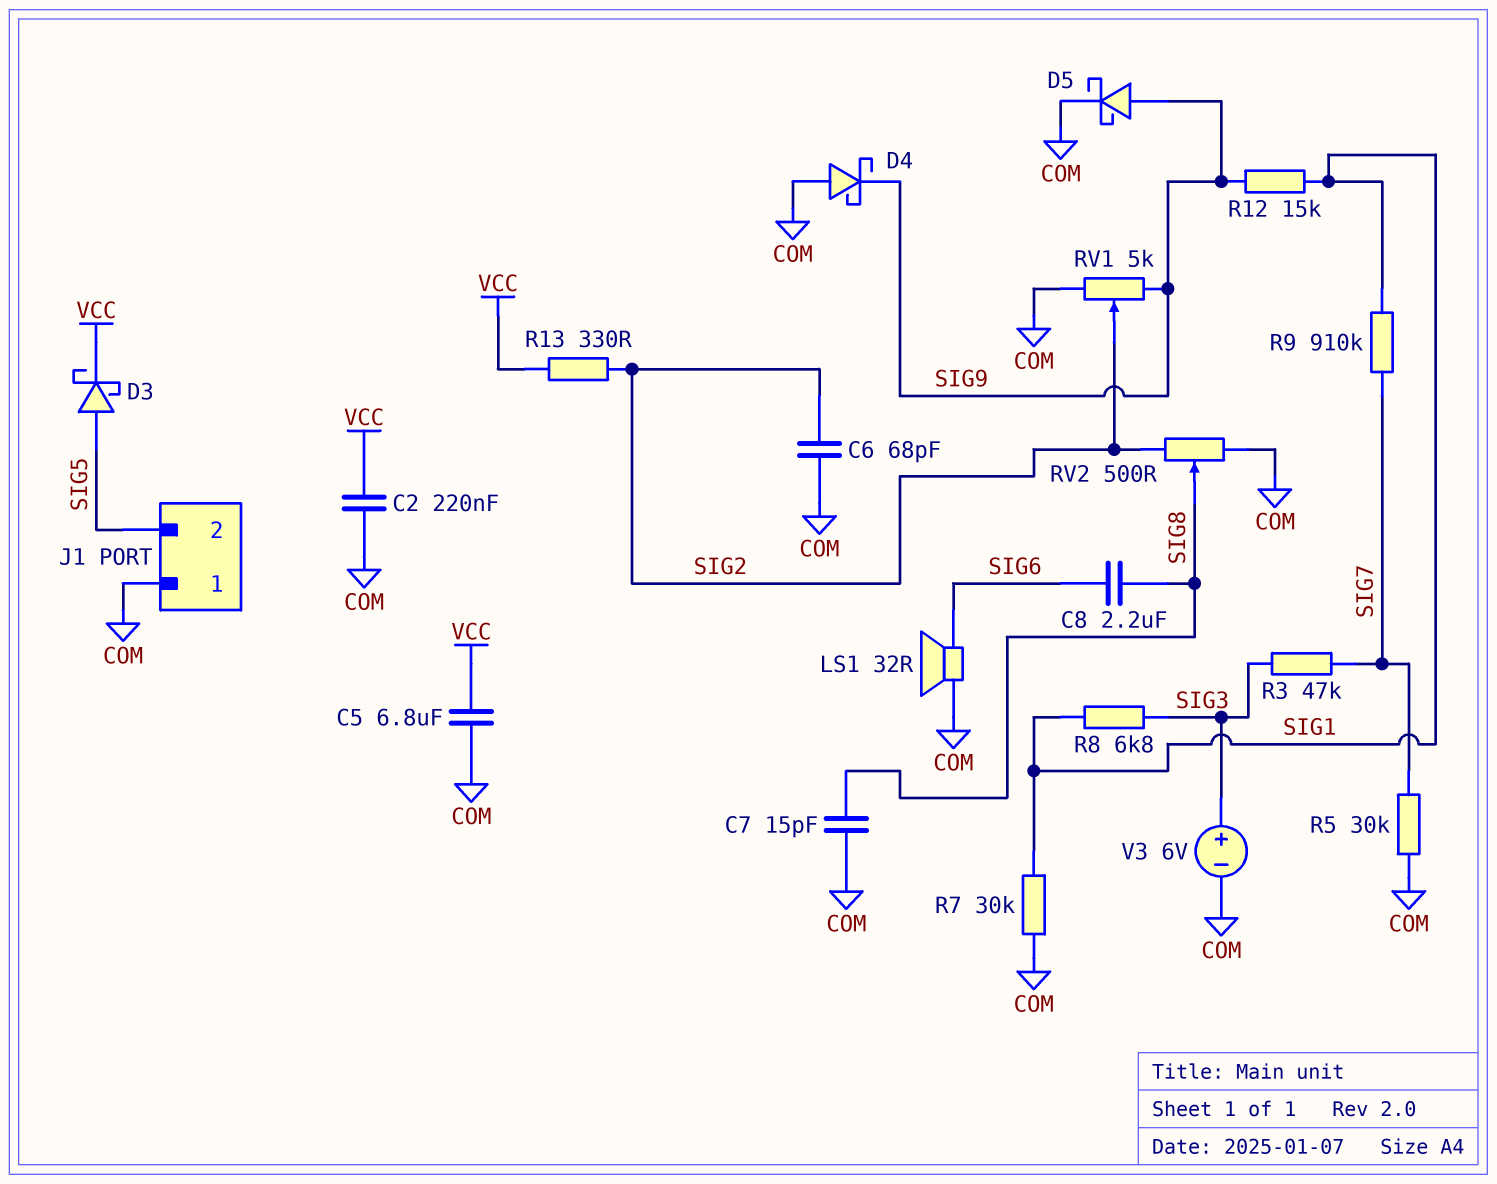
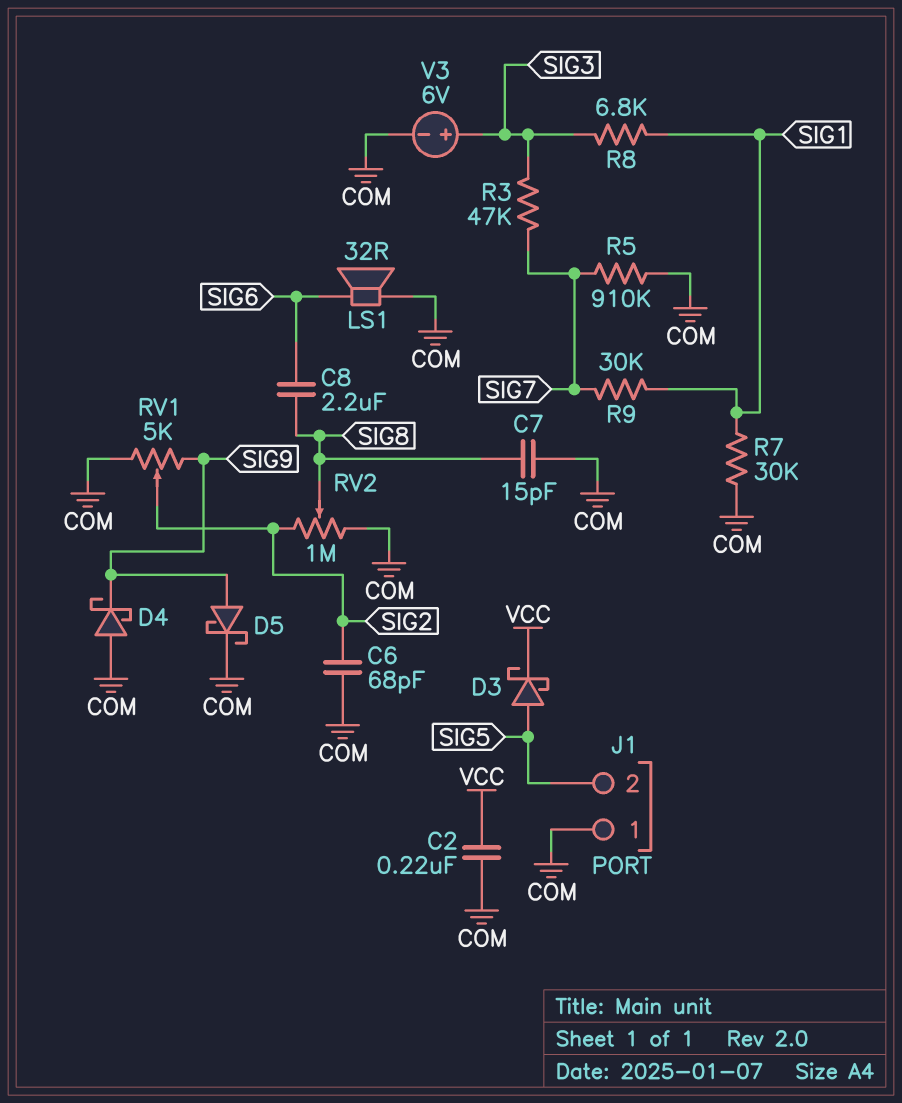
C5: 6.8uF (COM, VCC) -> none
R5: 30k (COM, SIG7) -> 910k (COM, SIG7)
R9: 910k (SIG1, SIG7) -> 30k (SIG1, SIG7)
R12: 15k (SIG1, SIG9) -> none
R13: 330 (SIG2, VCC) -> none
RV2: 500 (COM, SIG2, wiper SIG8) -> 1M (COM, SIG2, wiper SIG8)

